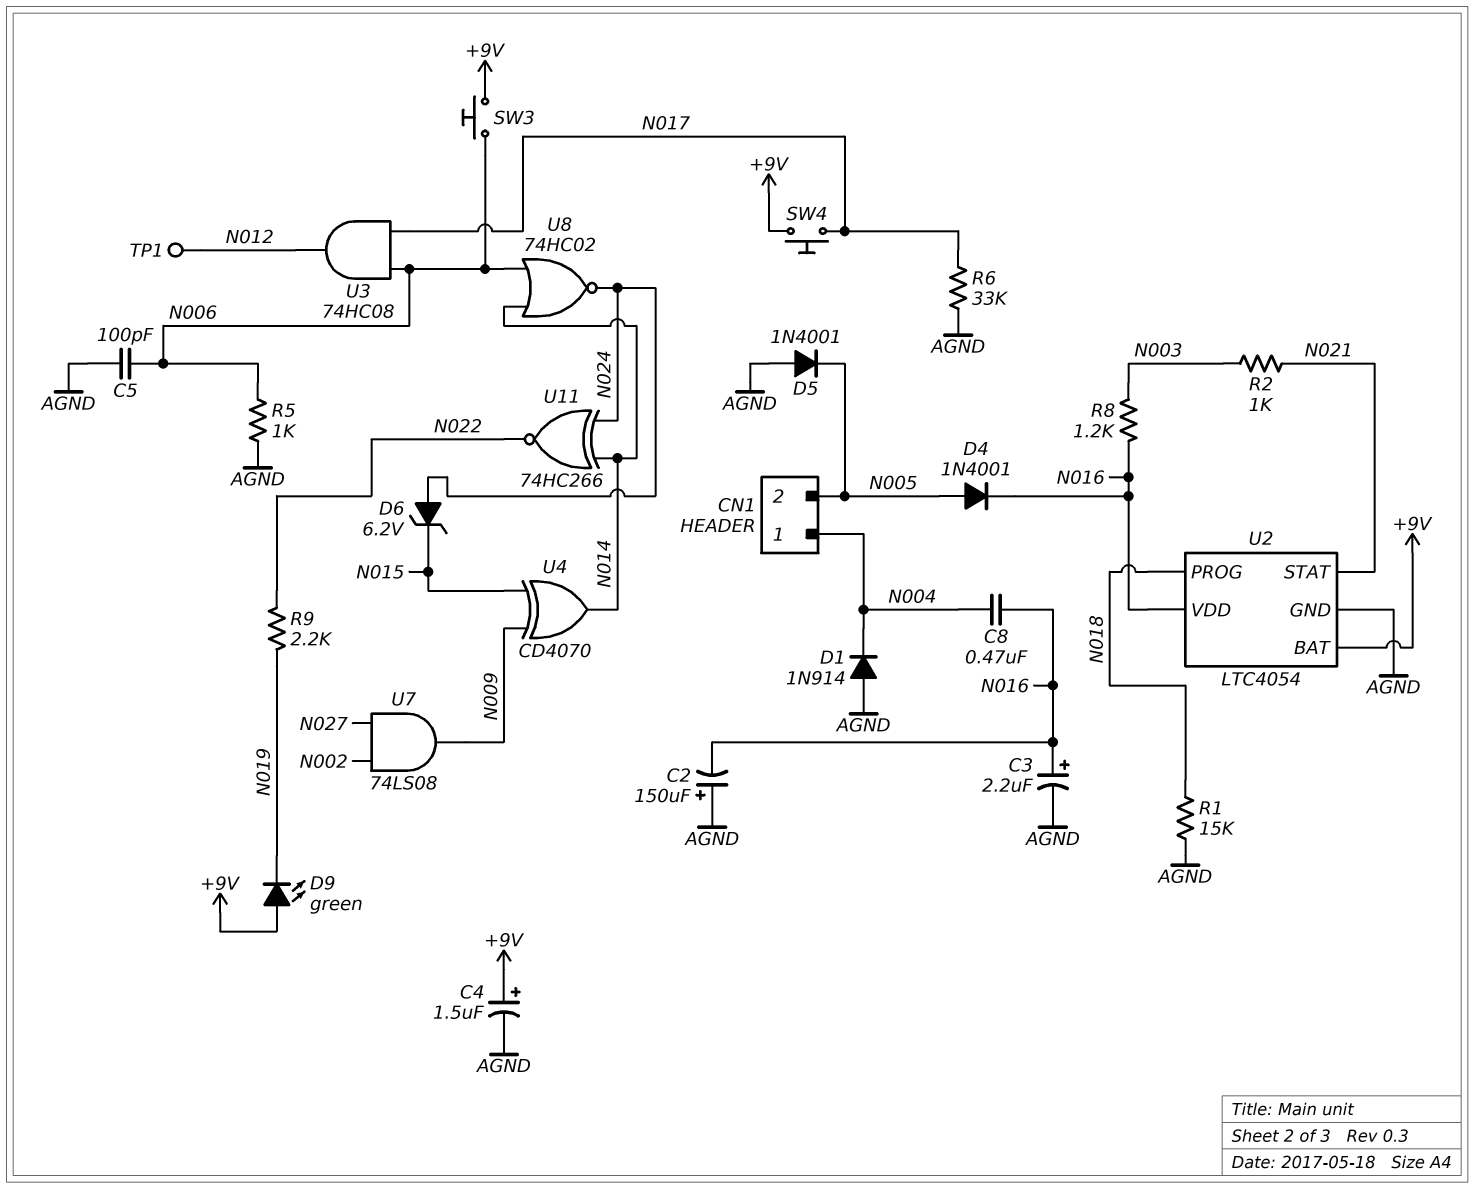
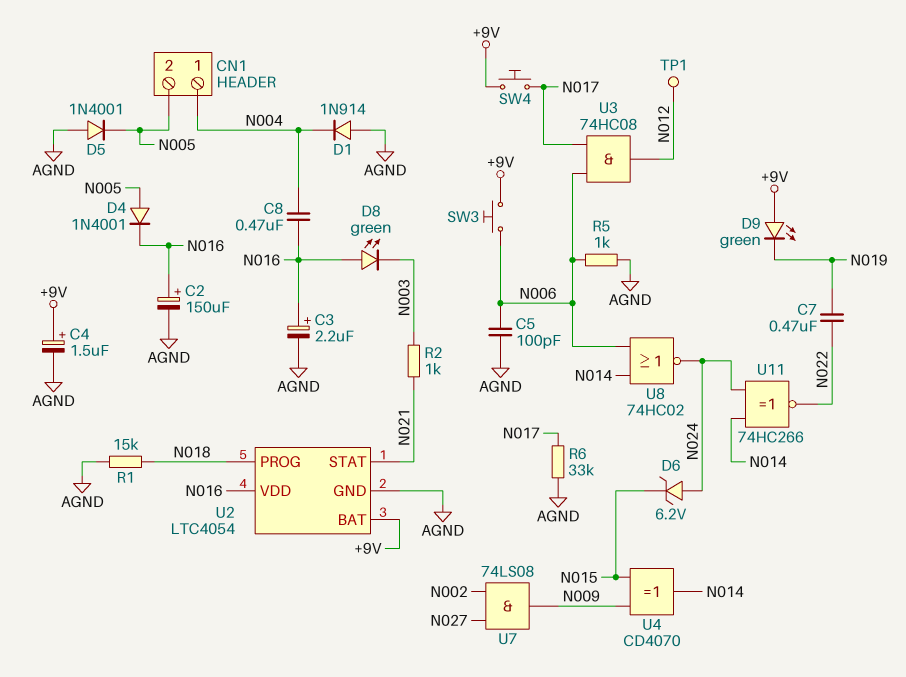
C2: 150uF (plus AGND, minus N016) -> 150uF (plus N016, minus AGND)
C7: none -> 470nF (N019, N022)
D8: none -> LED green (A N016, K N003)
R8: 1.2k (N003, N016) -> none
R9: 2.2k (N019, N022) -> none

